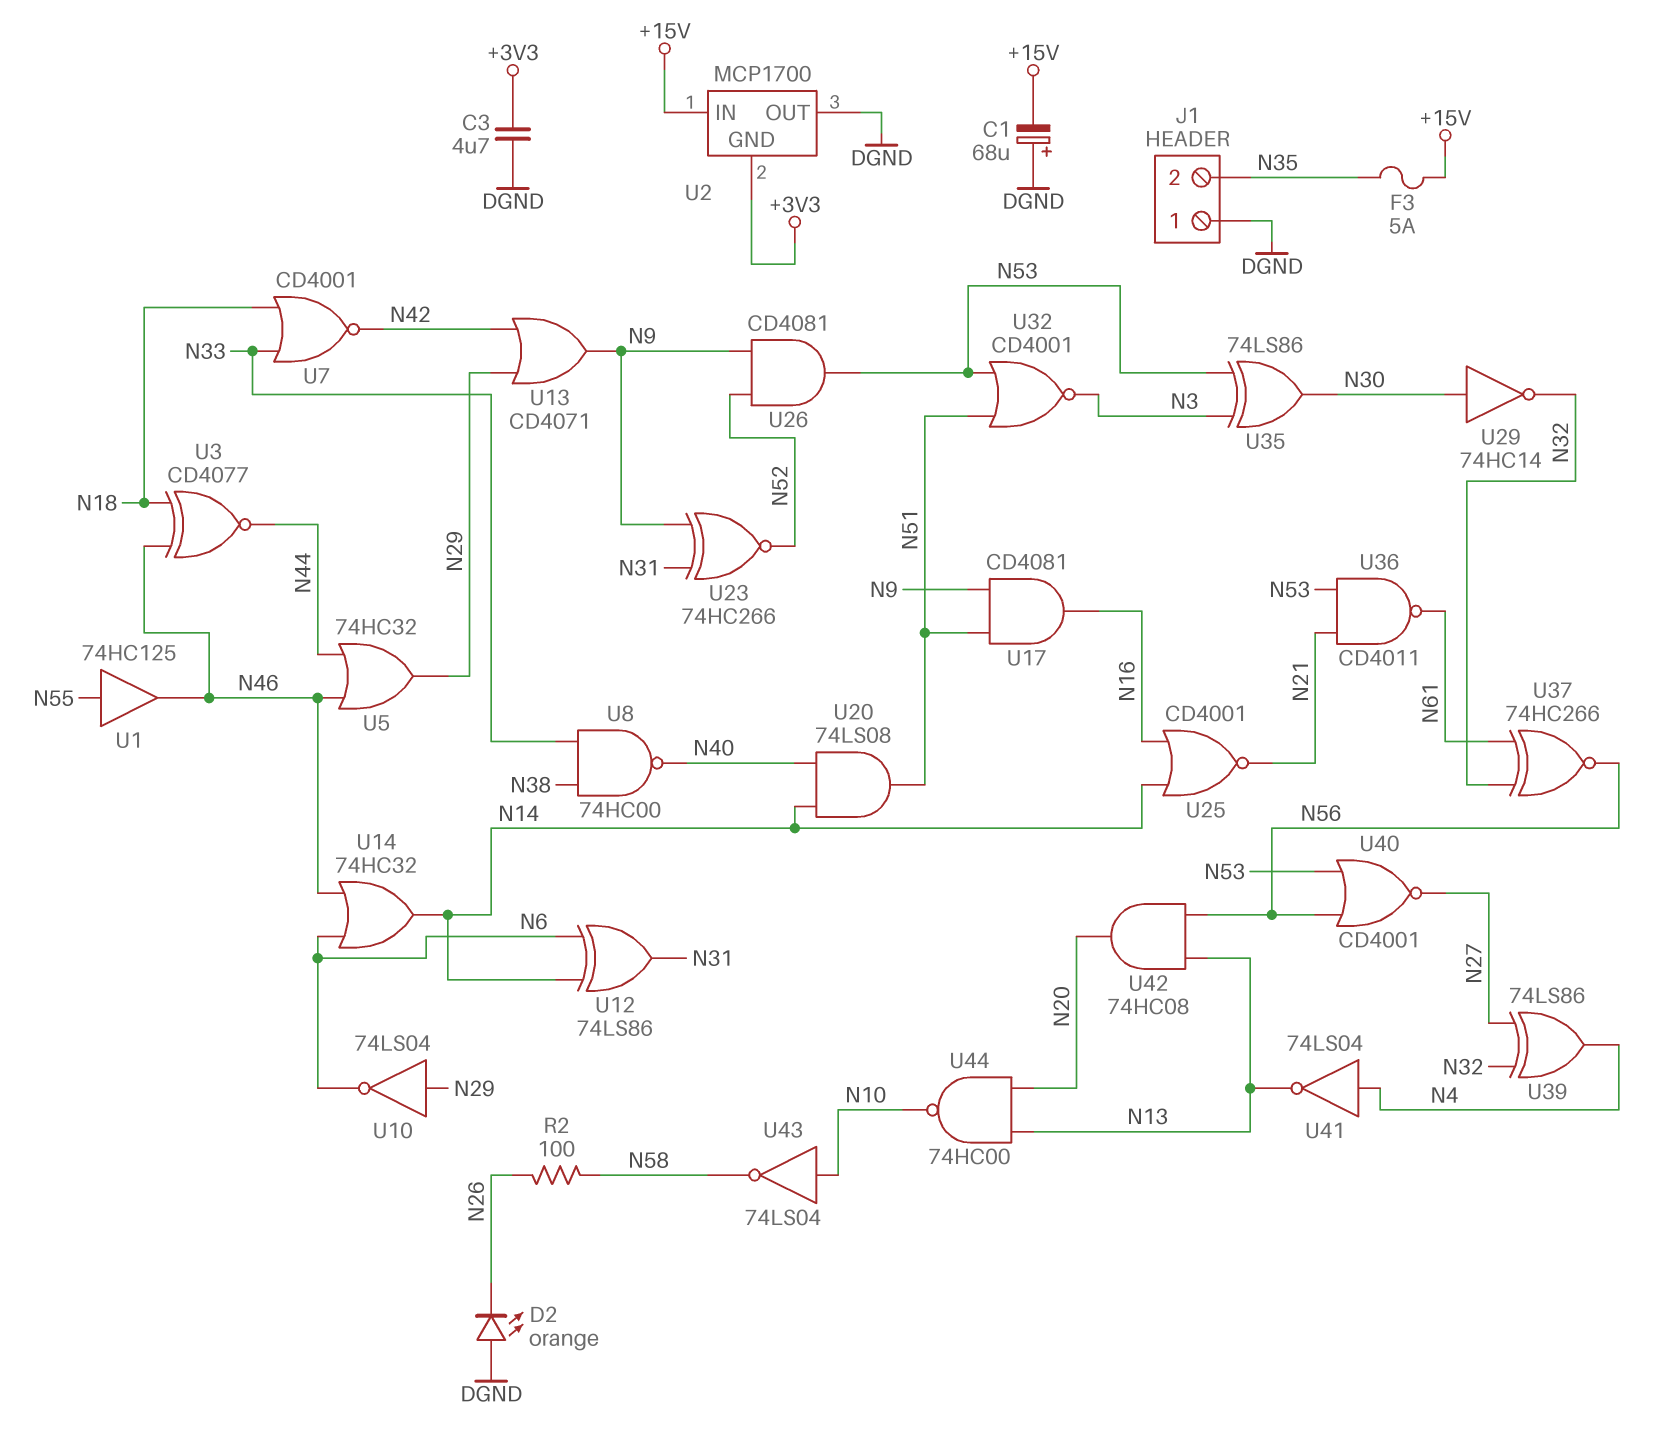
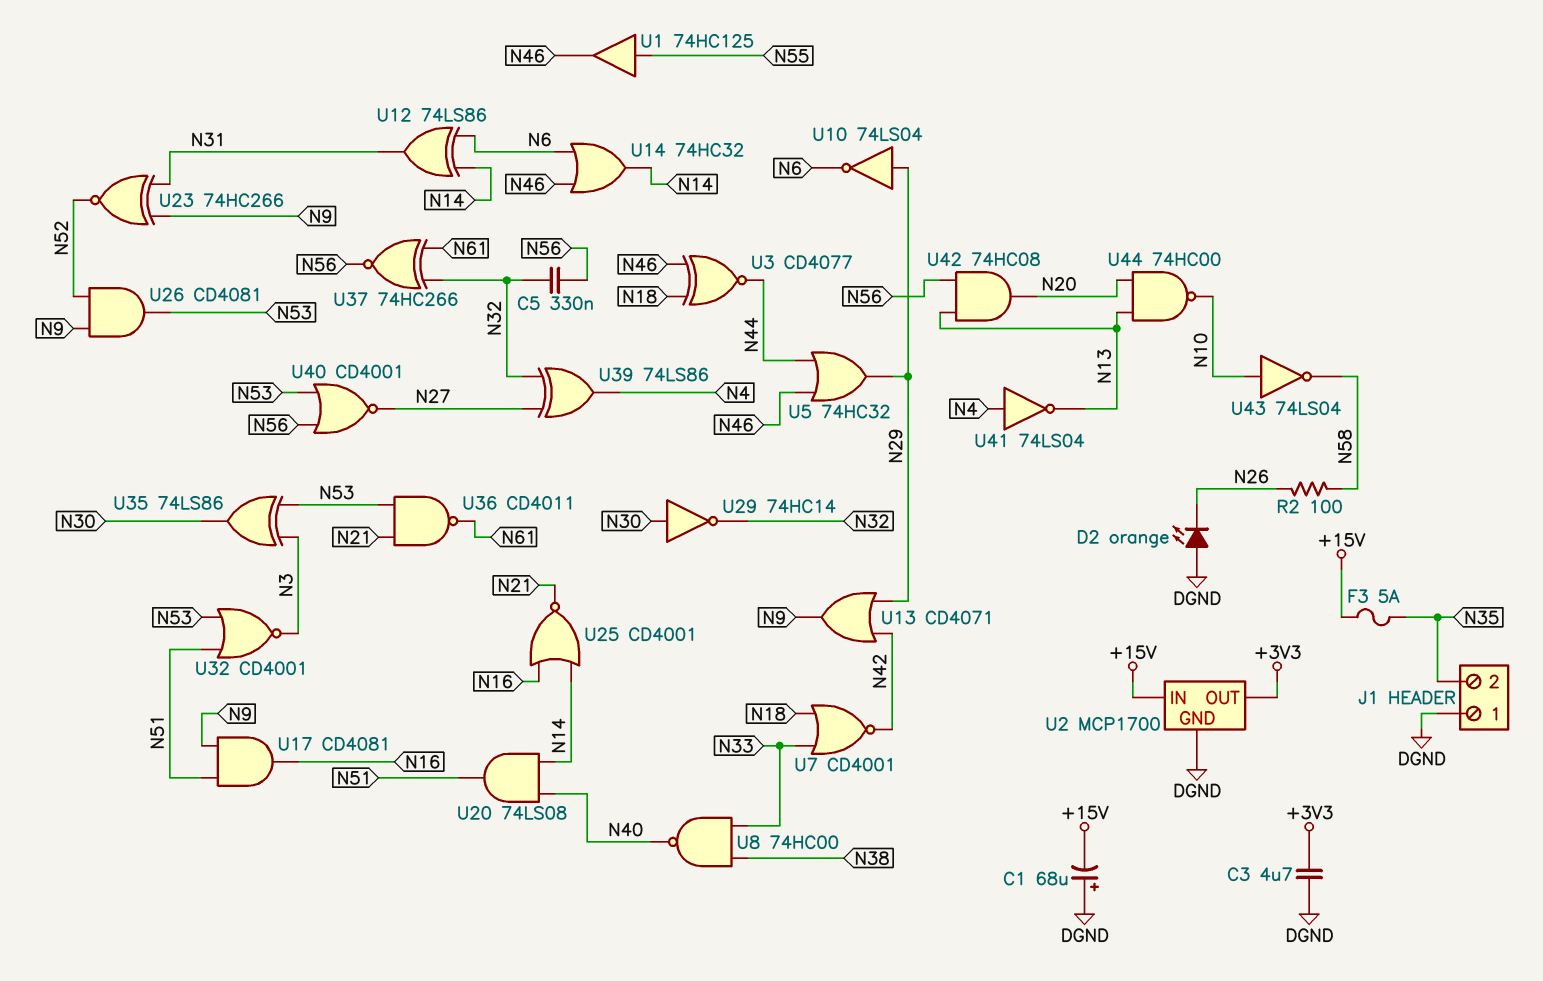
C5: none -> 330nF (N32, N56)
U2 pin GND: +3V3 -> DGND
U2 pin OUT: DGND -> +3V3

